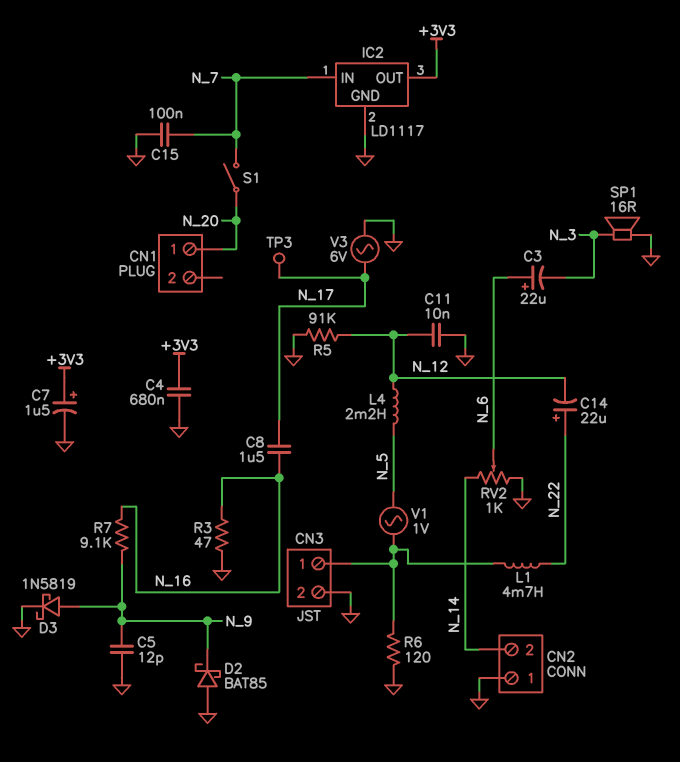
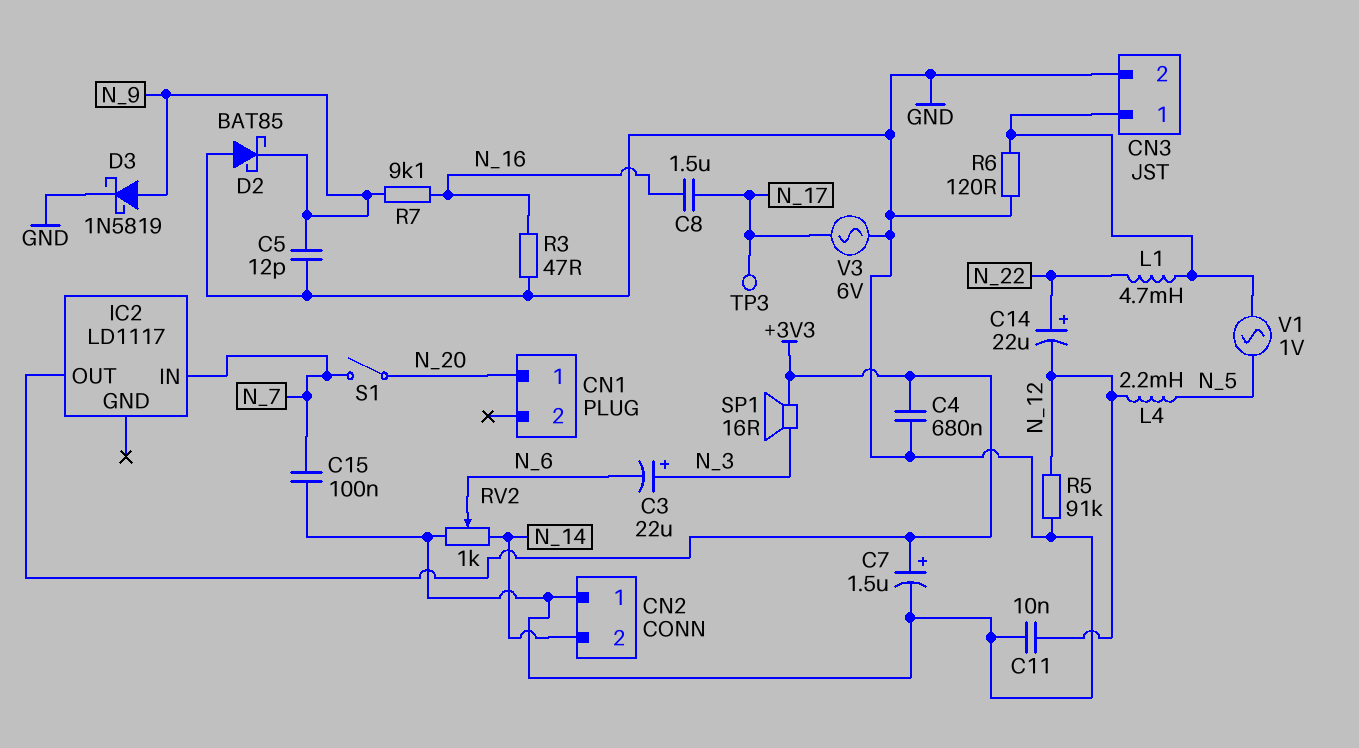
C3: 22uF (plus N_6, minus N_3) -> 22uF (plus N_3, minus N_6)
IC2 pin GND: GND -> none
SP1: speaker 16R (GND, N_3) -> speaker 16R (+3V3, N_3)

